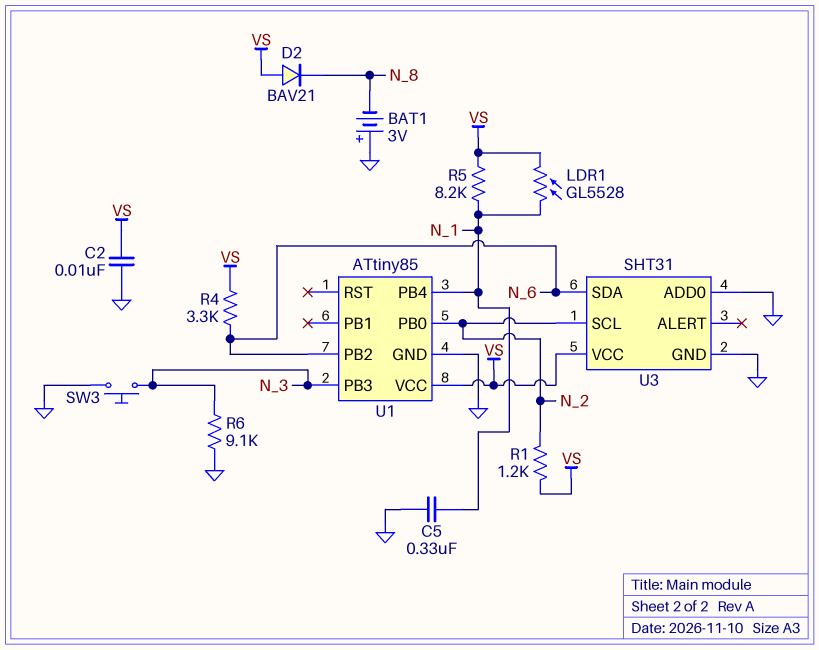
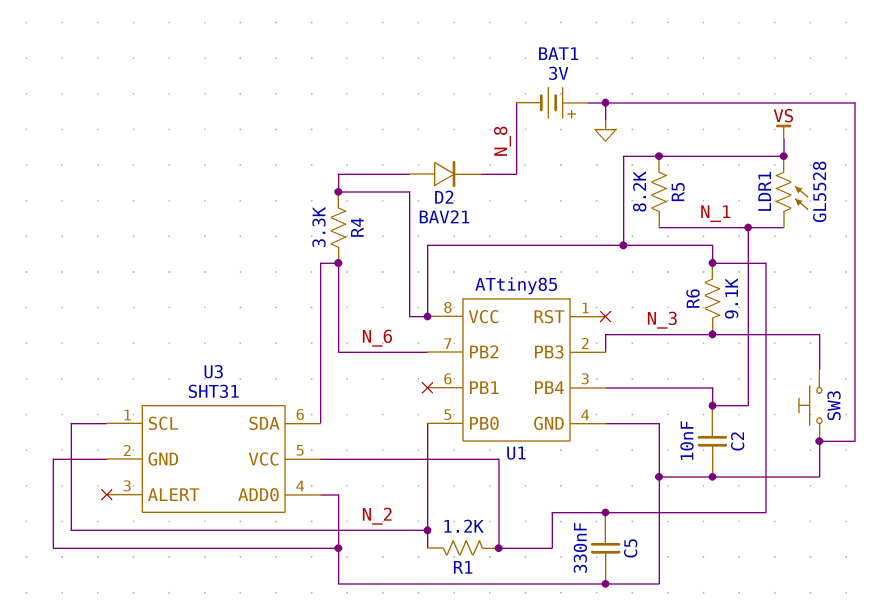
C2: 10nF (GND, VS) -> 10nF (GND, N_1)
C5: 330nF (GND, N_1) -> 330nF (GND, VS)
R6: 9.1k (GND, N_3) -> 9.1k (N_3, VS)

